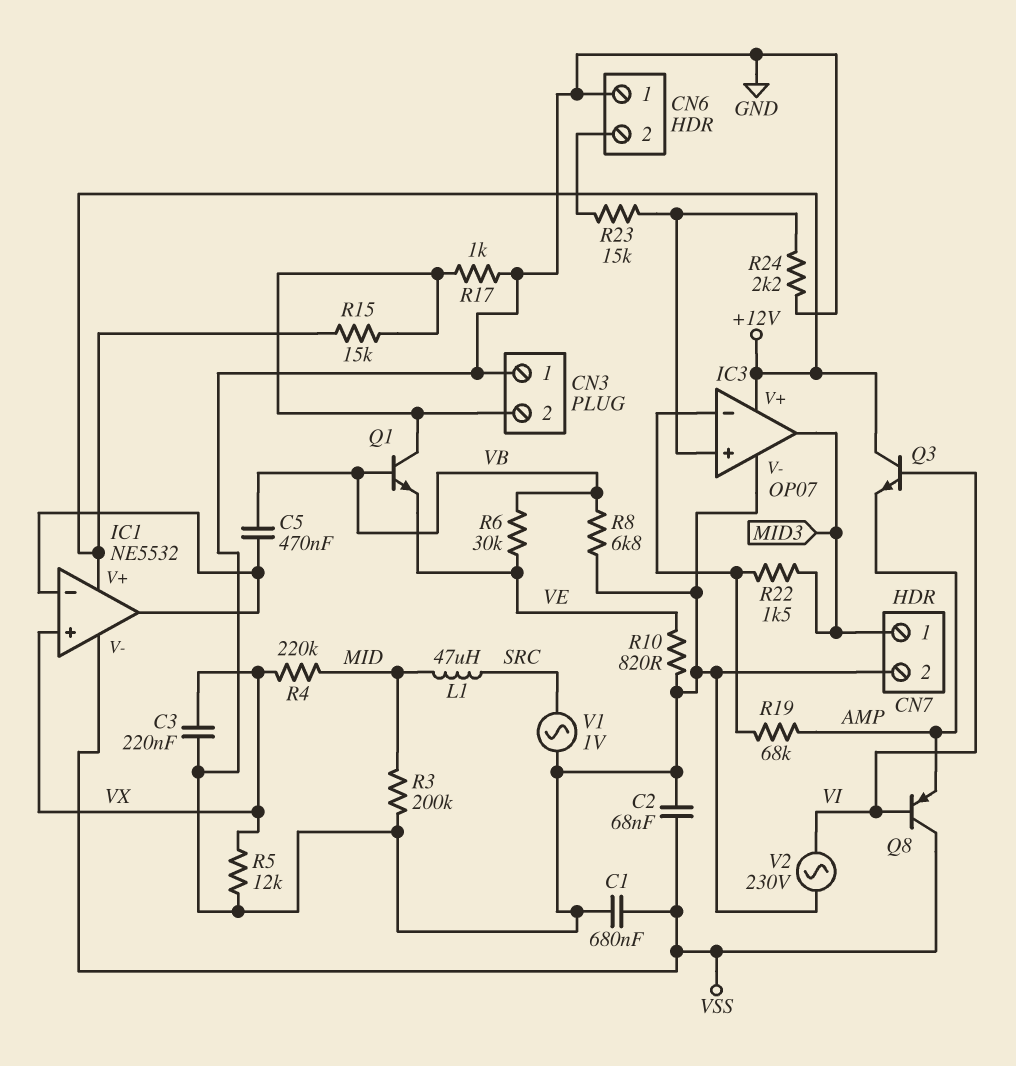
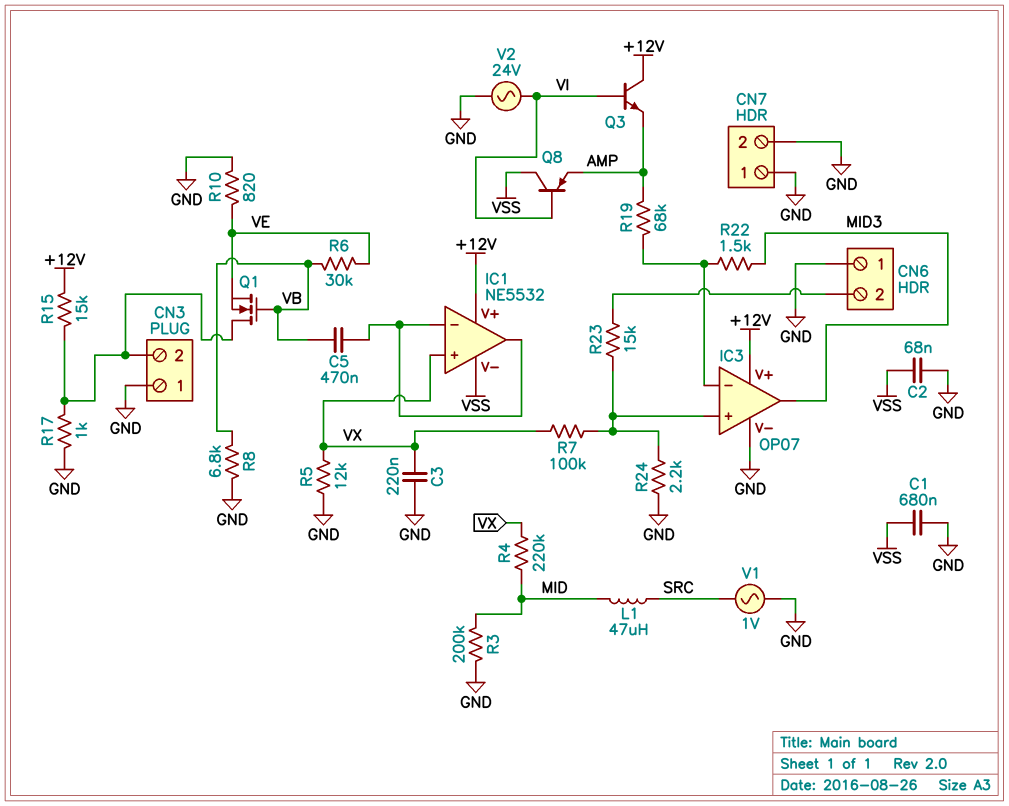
CN7 pin 1: MID3 -> GND
Q1: NPN (B VB, C CN3/2, E VE) -> NMOS (G VB, D CN3/2, S VE)
R7: none -> 100k (IC3/in+, VX)
V2: AC 230V (GND, VI) -> AC 24V (GND, VI)

